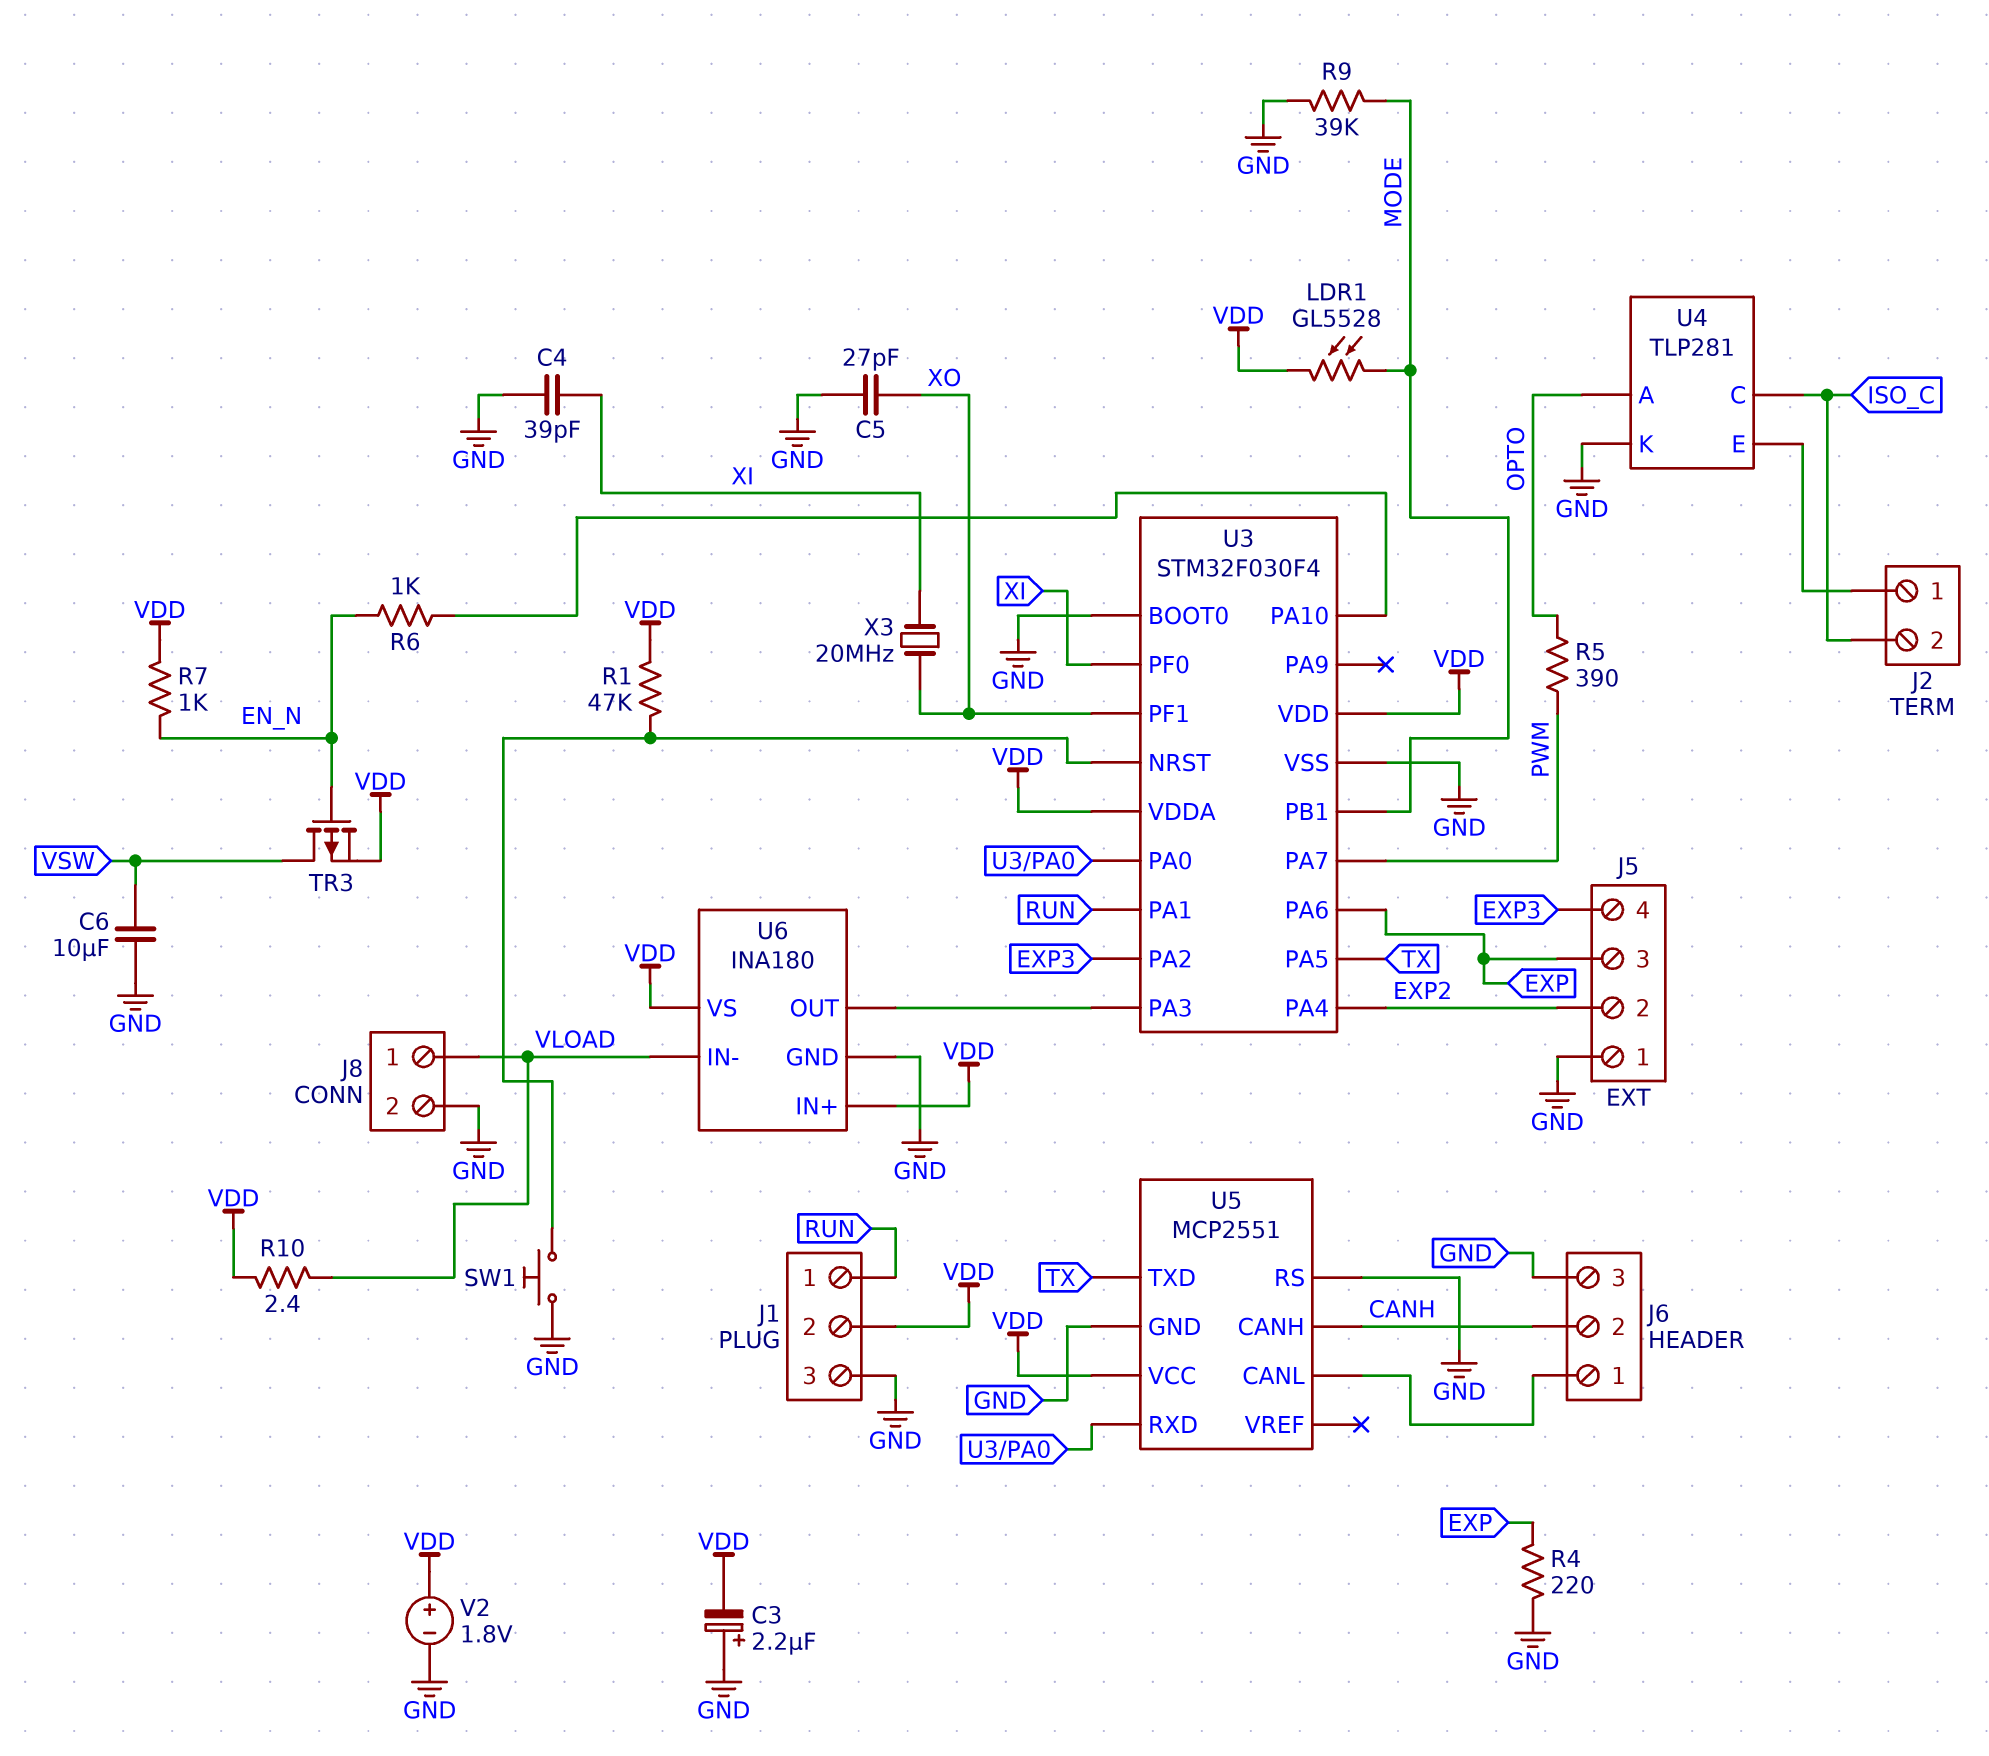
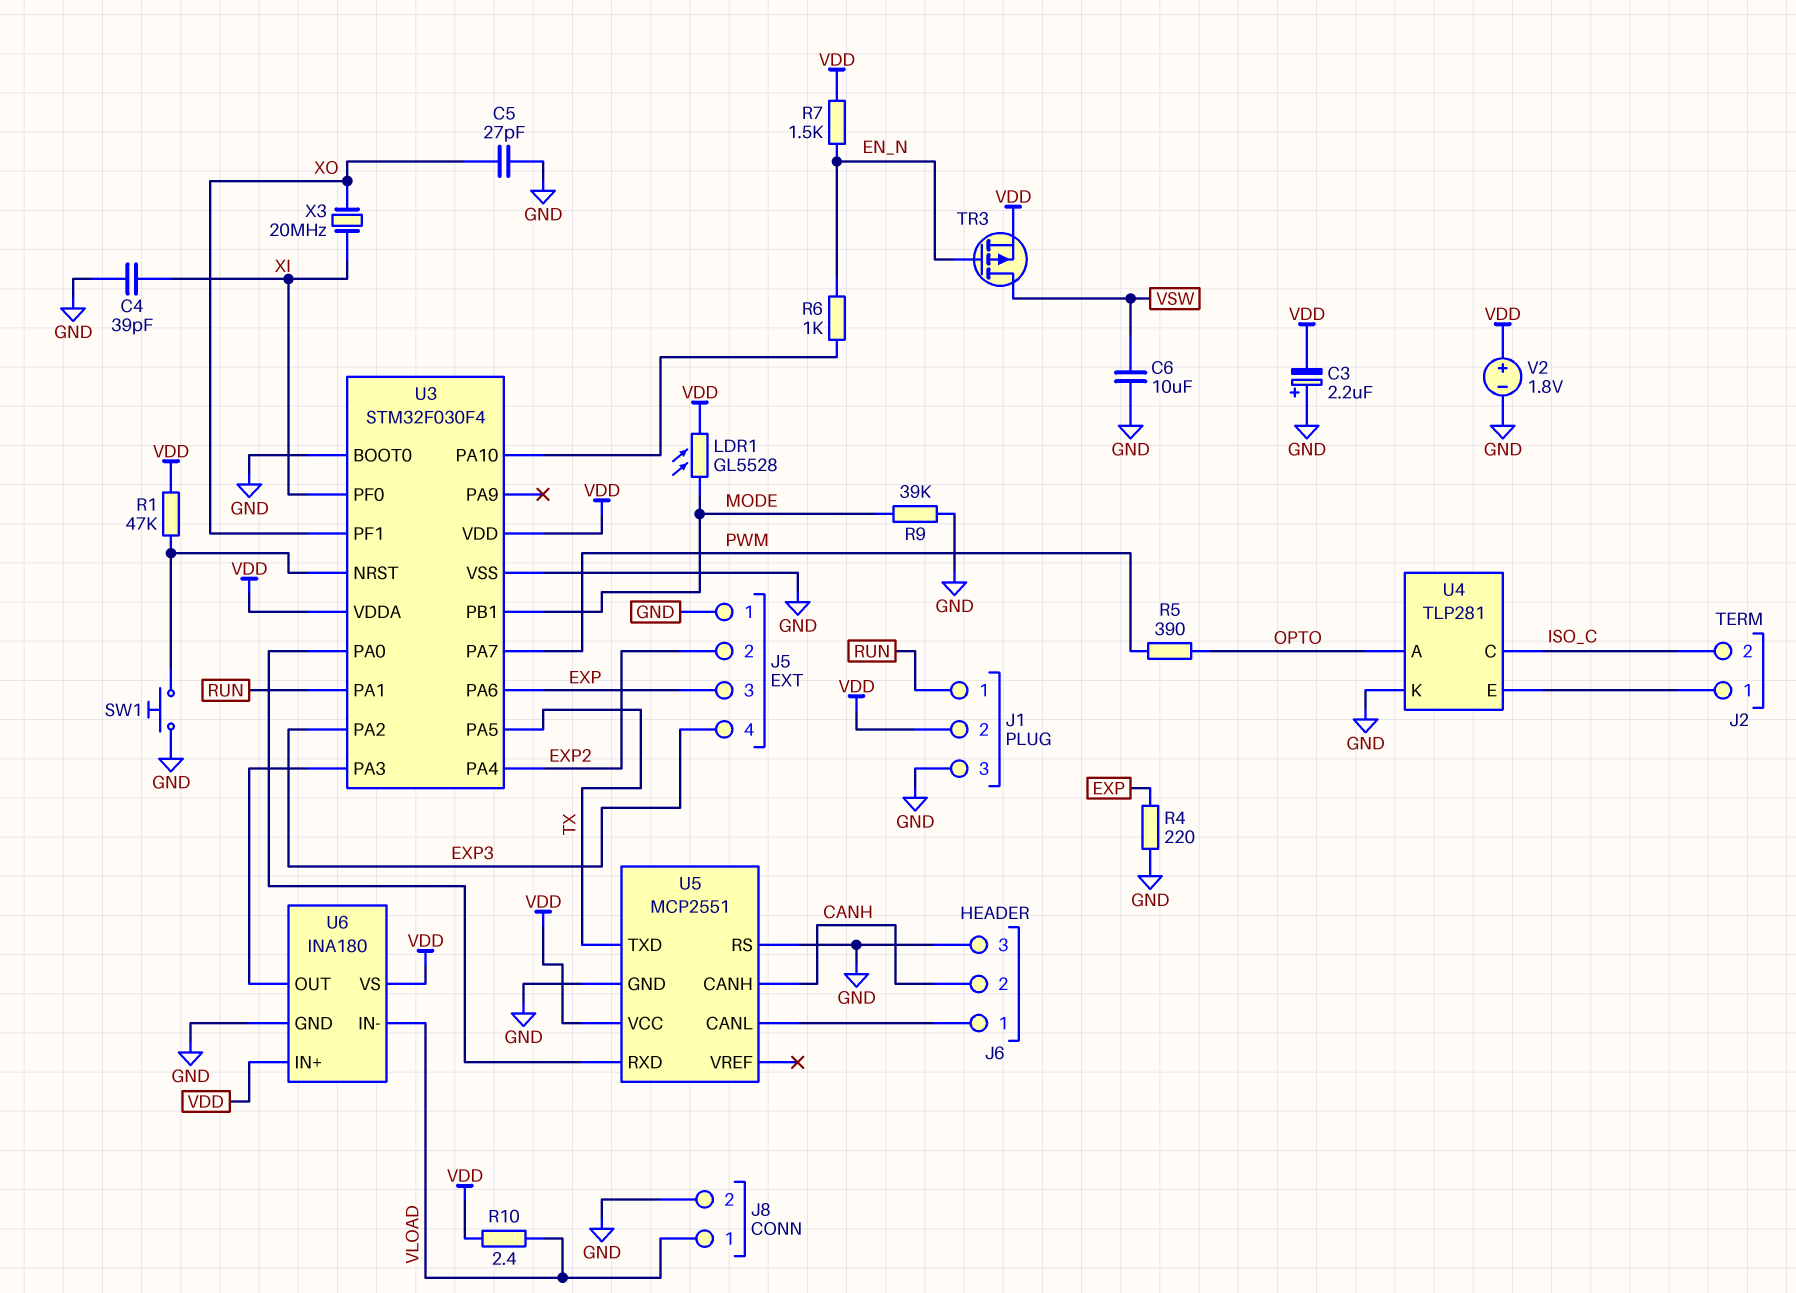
R7: 1k (EN_N, VDD) -> 1.5k (EN_N, VDD)

